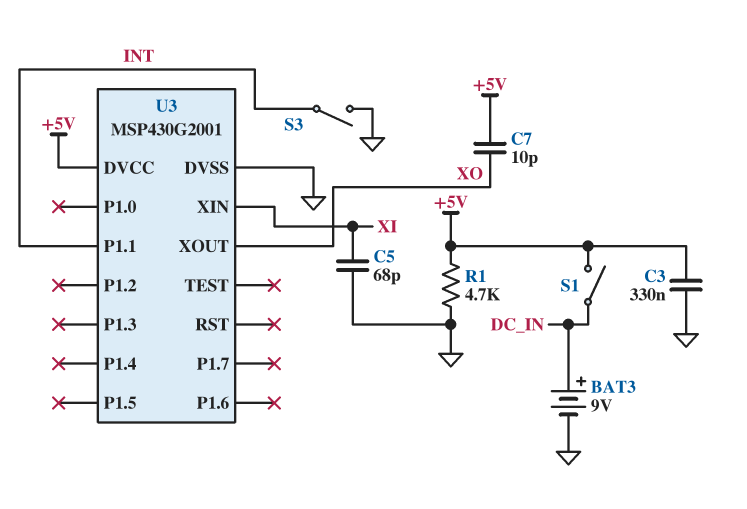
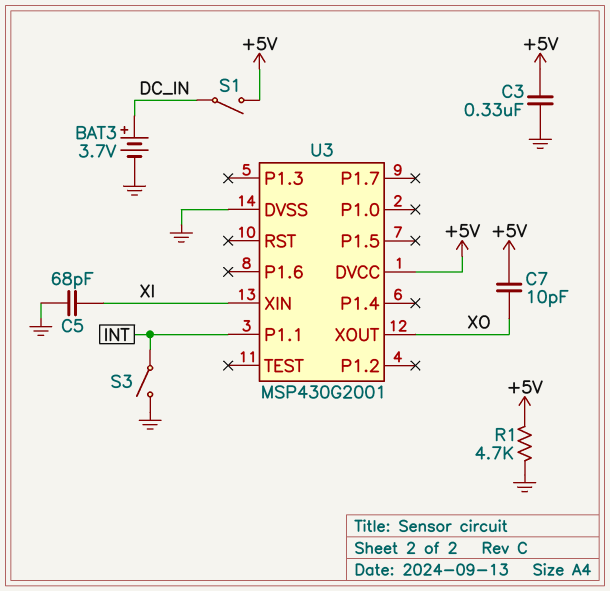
BAT3: 9V (plus DC_IN, minus GND) -> 3.7V (plus DC_IN, minus GND)

